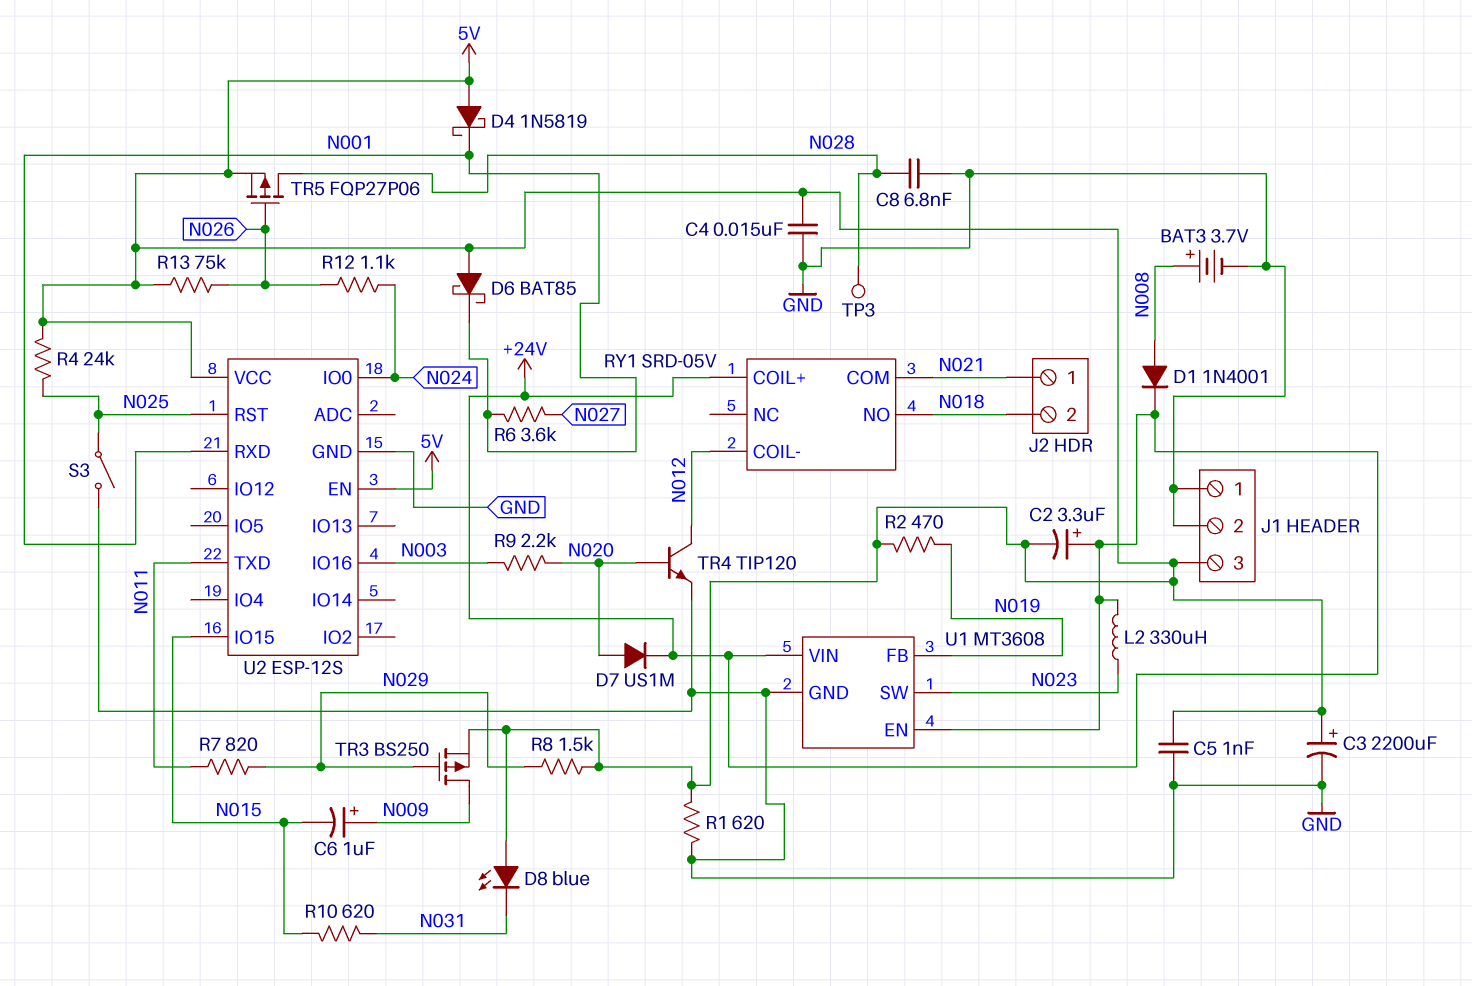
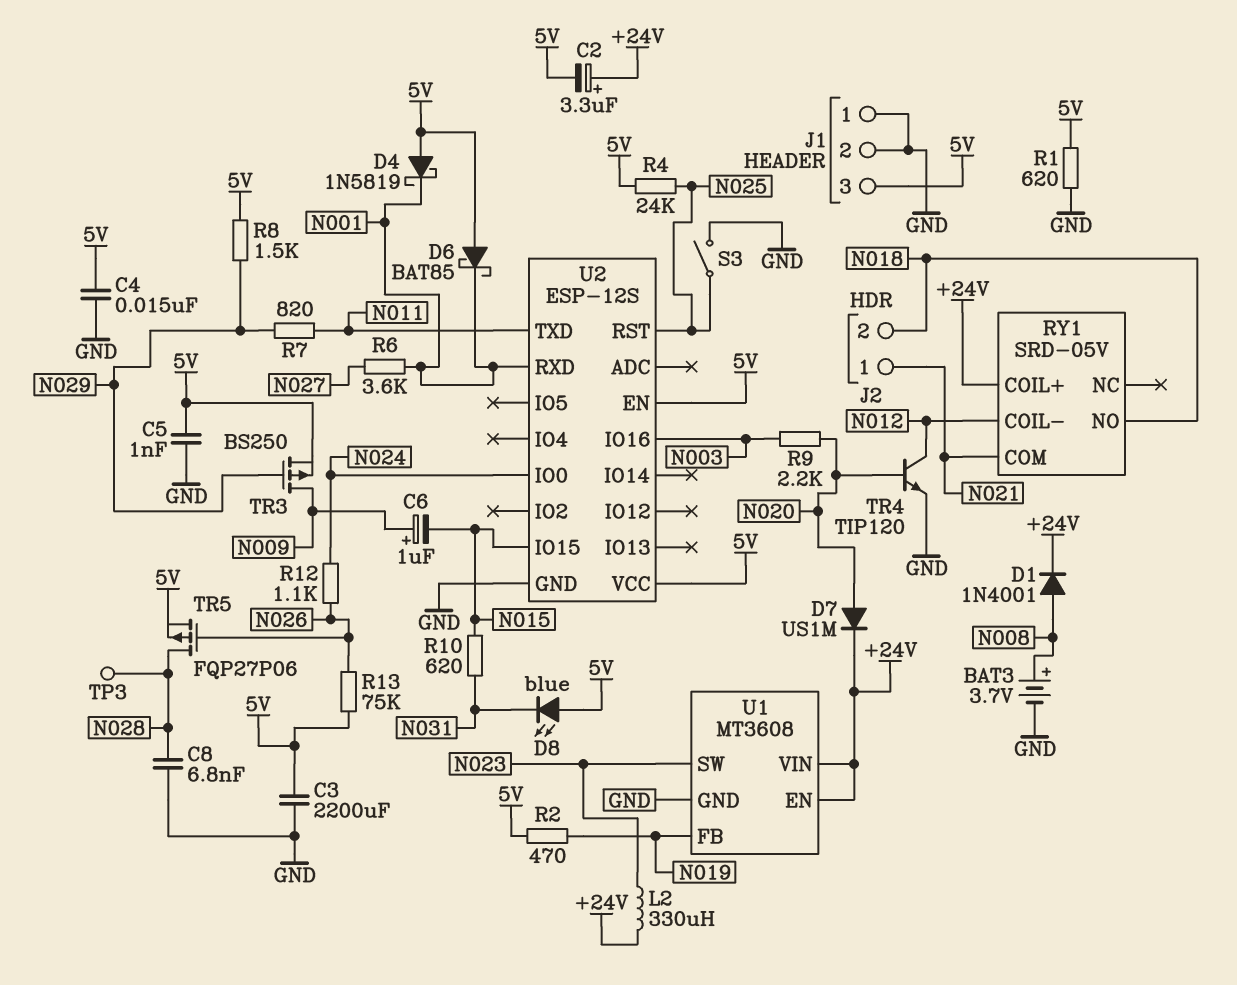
C3: 2200uF (plus 5V, minus GND) -> 2200uF (5V, GND)

